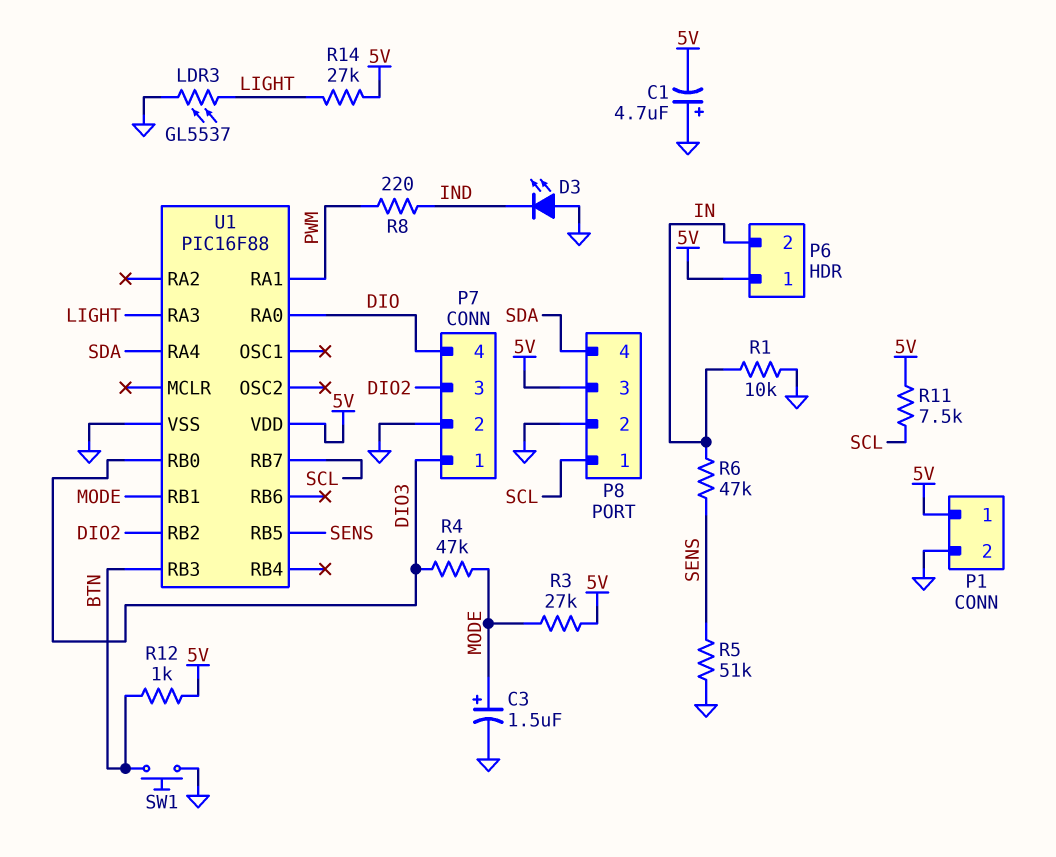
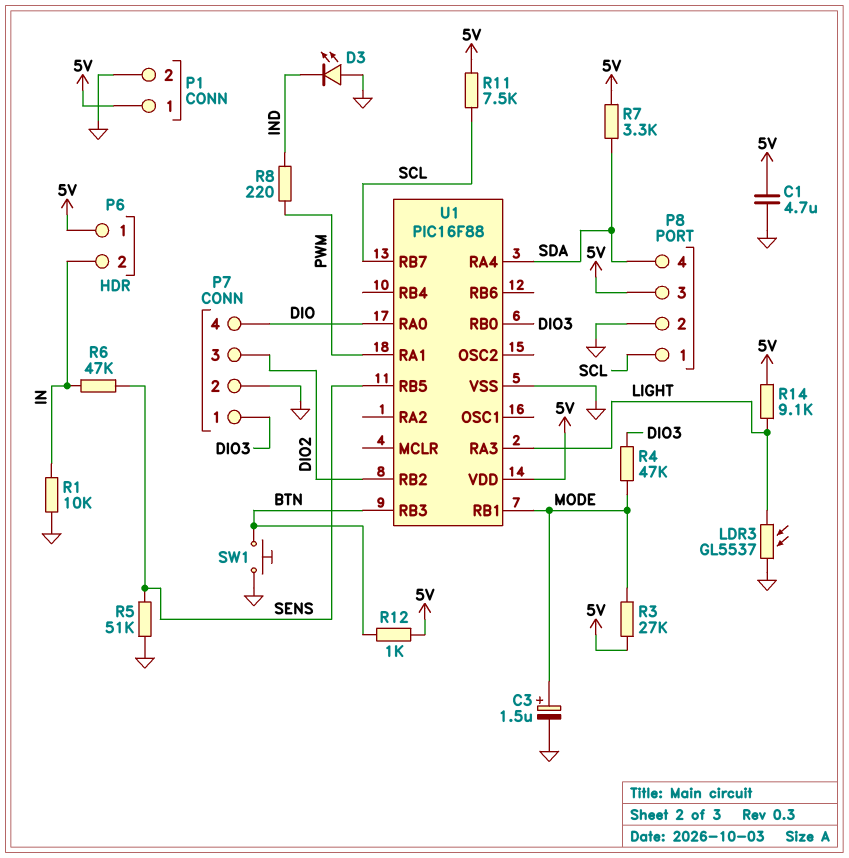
C1: 4.7uF (plus GND, minus 5V) -> 4.7uF (5V, GND)
R7: none -> 3.3k (5V, SDA)
R14: 27k (5V, LIGHT) -> 9.1k (5V, LIGHT)

